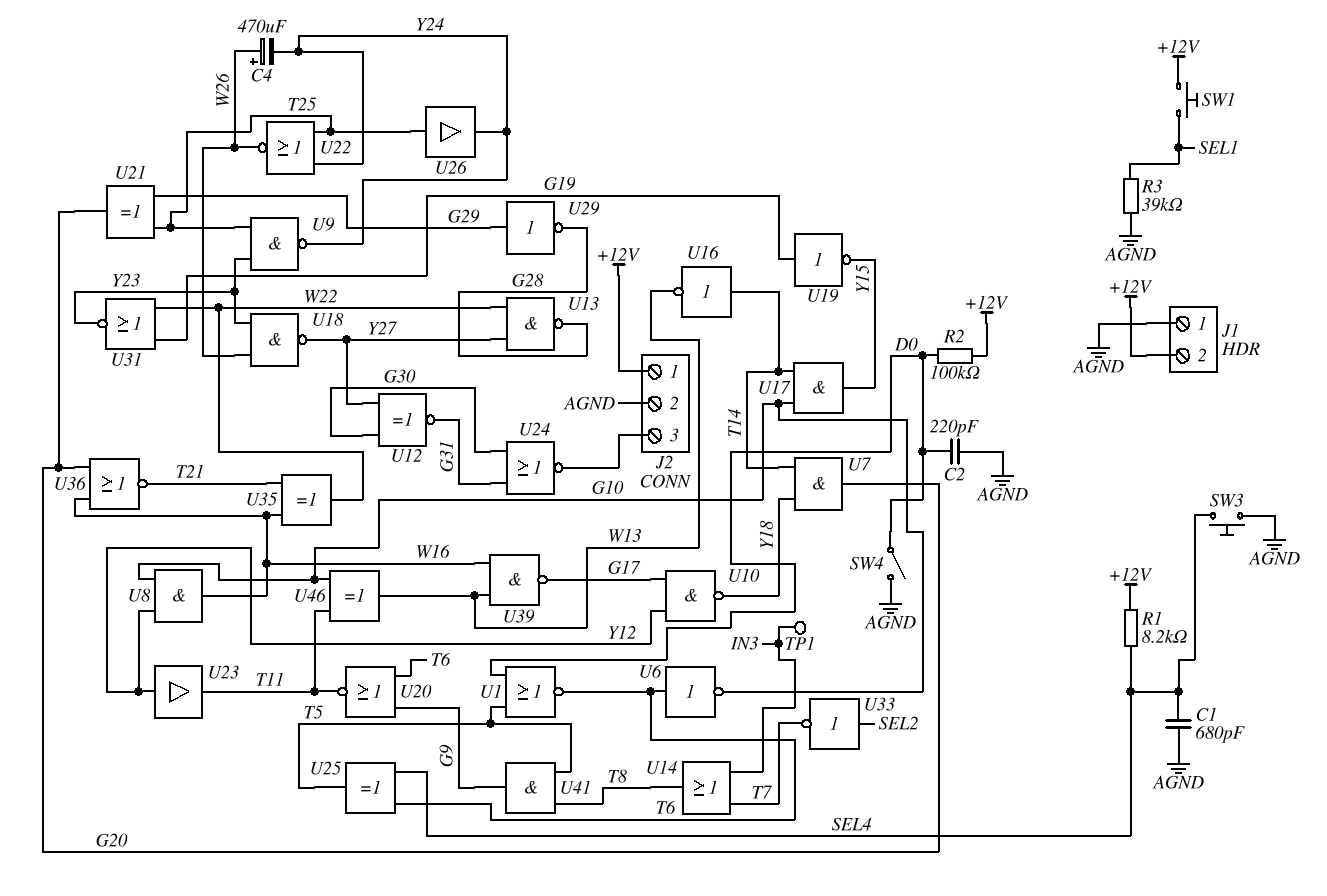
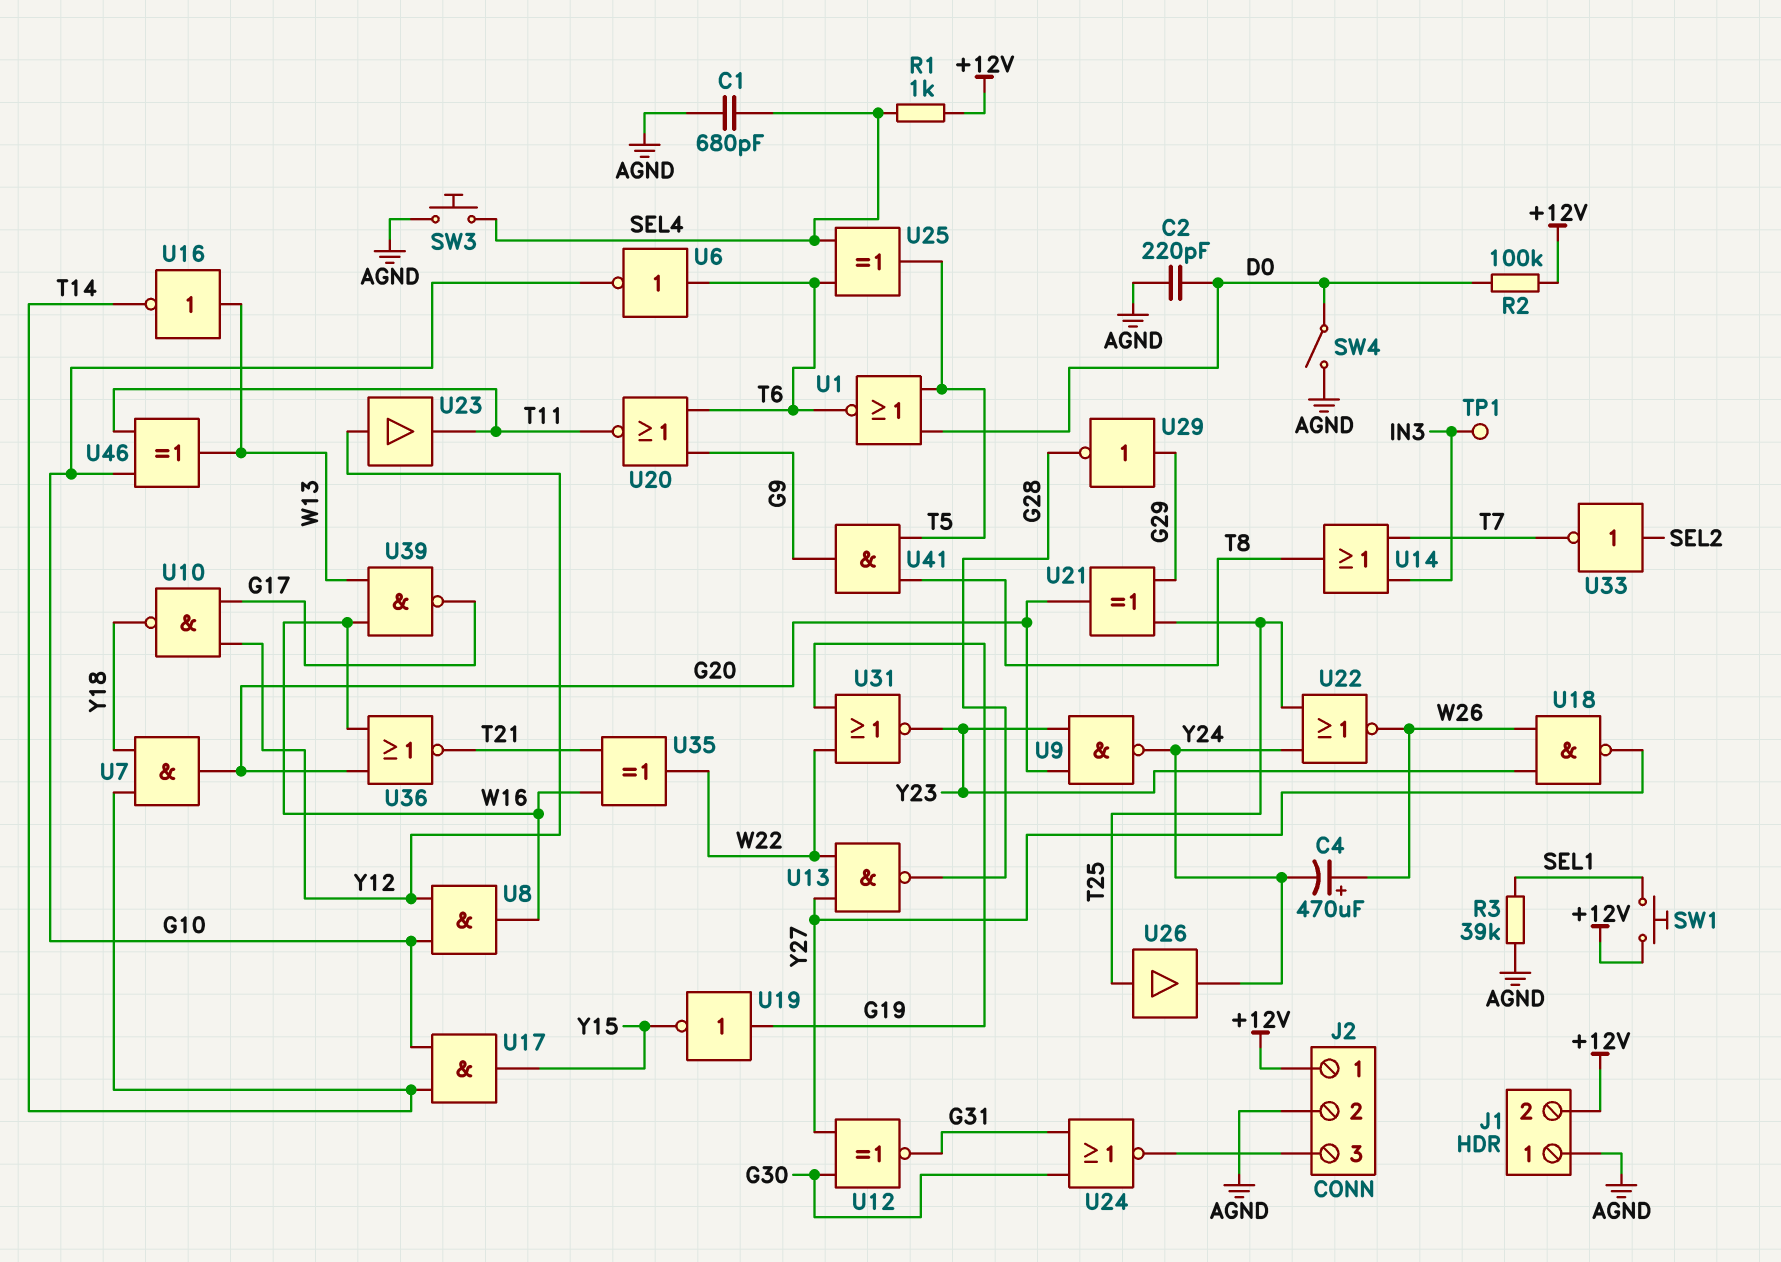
R1: 8.2k (+12V, SEL4) -> 1k (+12V, SEL4)
U9: NAND (in T25, in Y23, out Y24) -> NAND (in G20, in Y23, out Y24)
U16: NOT (in T14, out W13) -> NOT (in W13, out T14)

